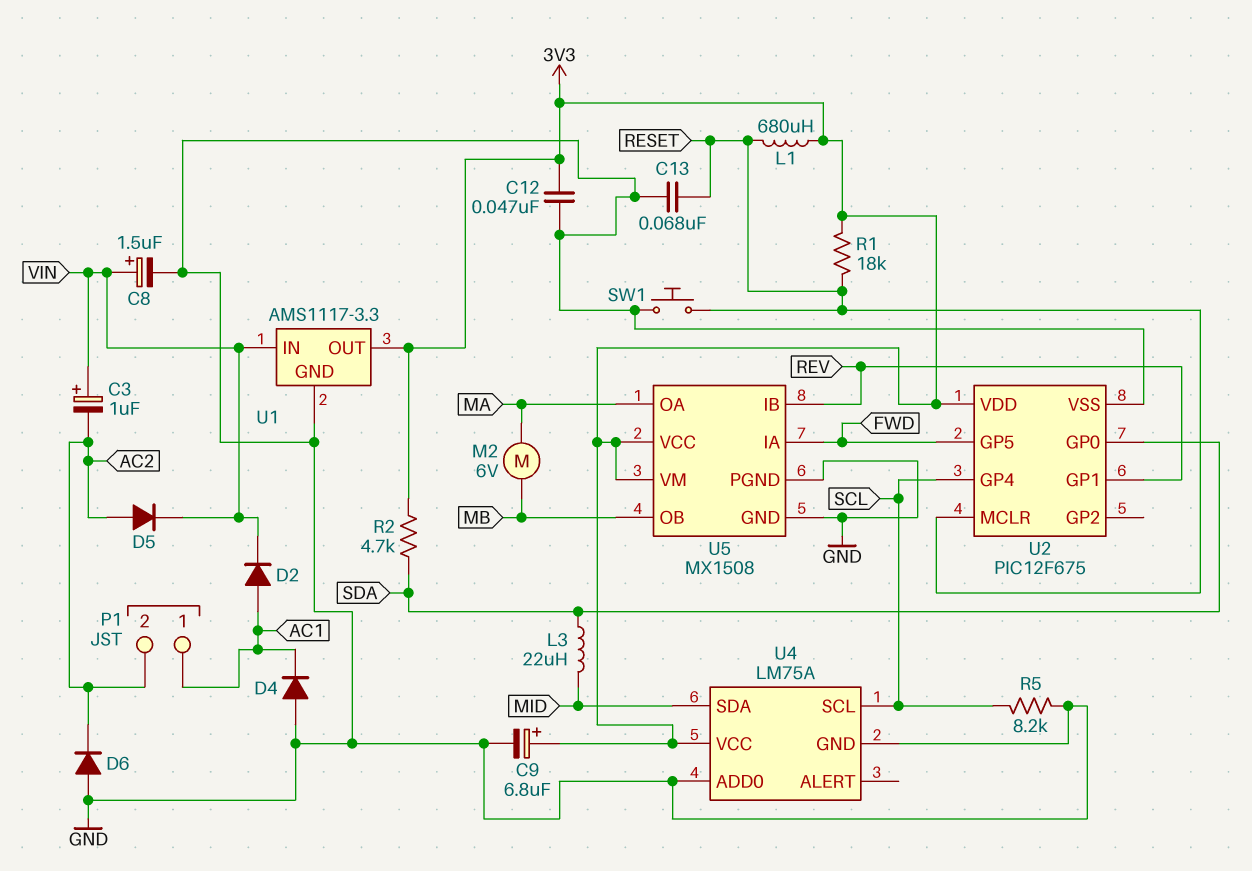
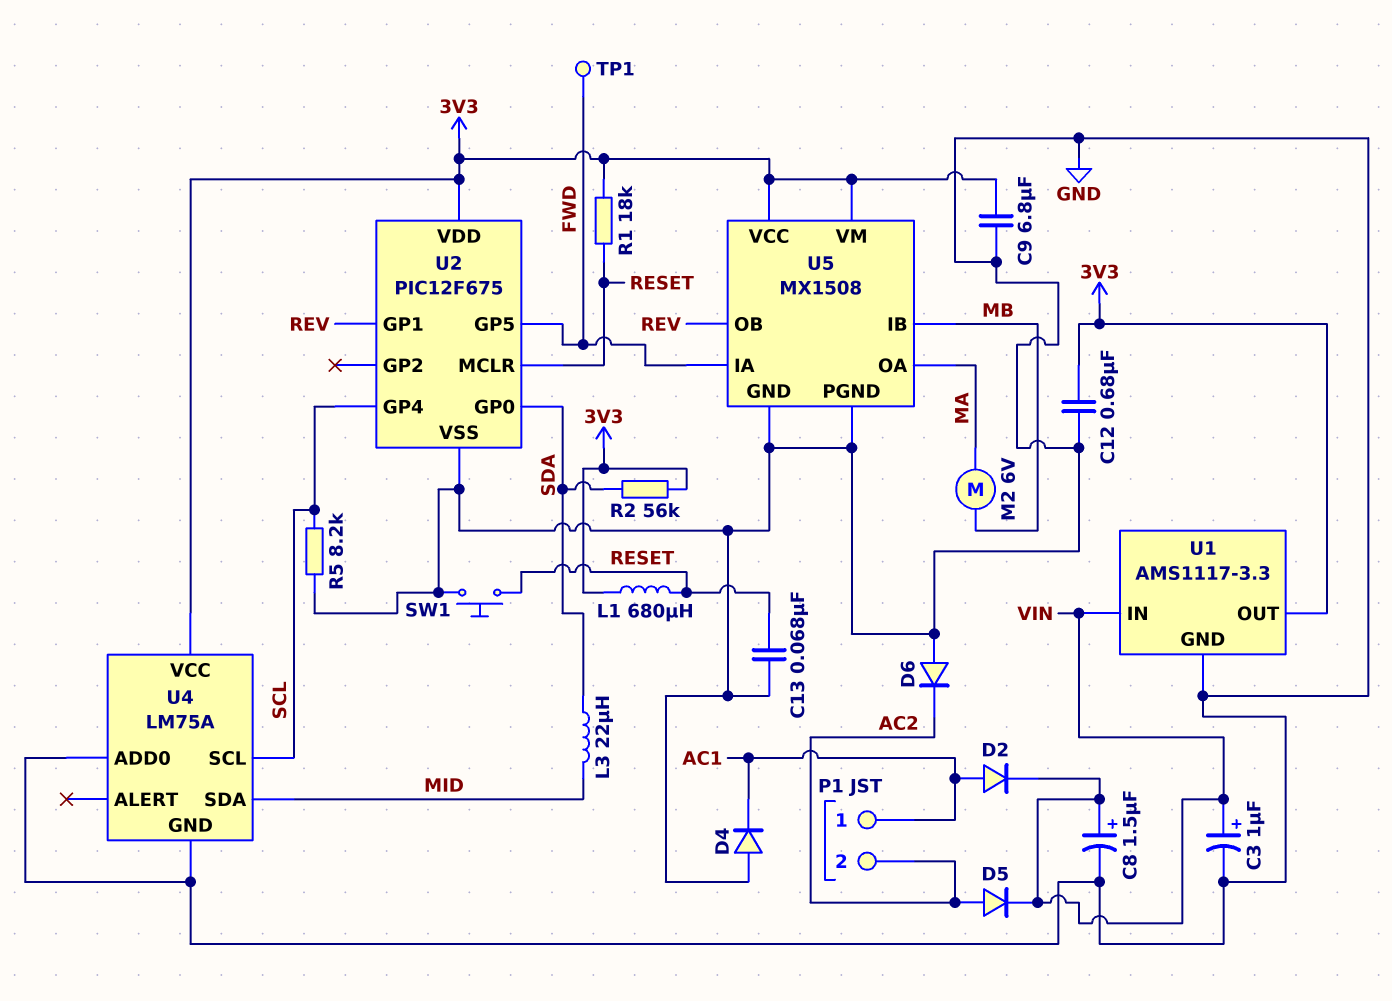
C3: 1uF (plus VIN, minus AC2) -> 1uF (plus VIN, minus GND)
C9: 6.8uF (plus 3V3, minus GND) -> 6.8uF (3V3, GND)
C12: 47nF (3V3, GND) -> 680nF (3V3, GND)
R2: 4.7k (3V3, SDA) -> 56k (3V3, SDA)
TP1: none -> test point (FWD)
U5 pin IB: REV -> MB
U5 pin OB: MB -> REV

